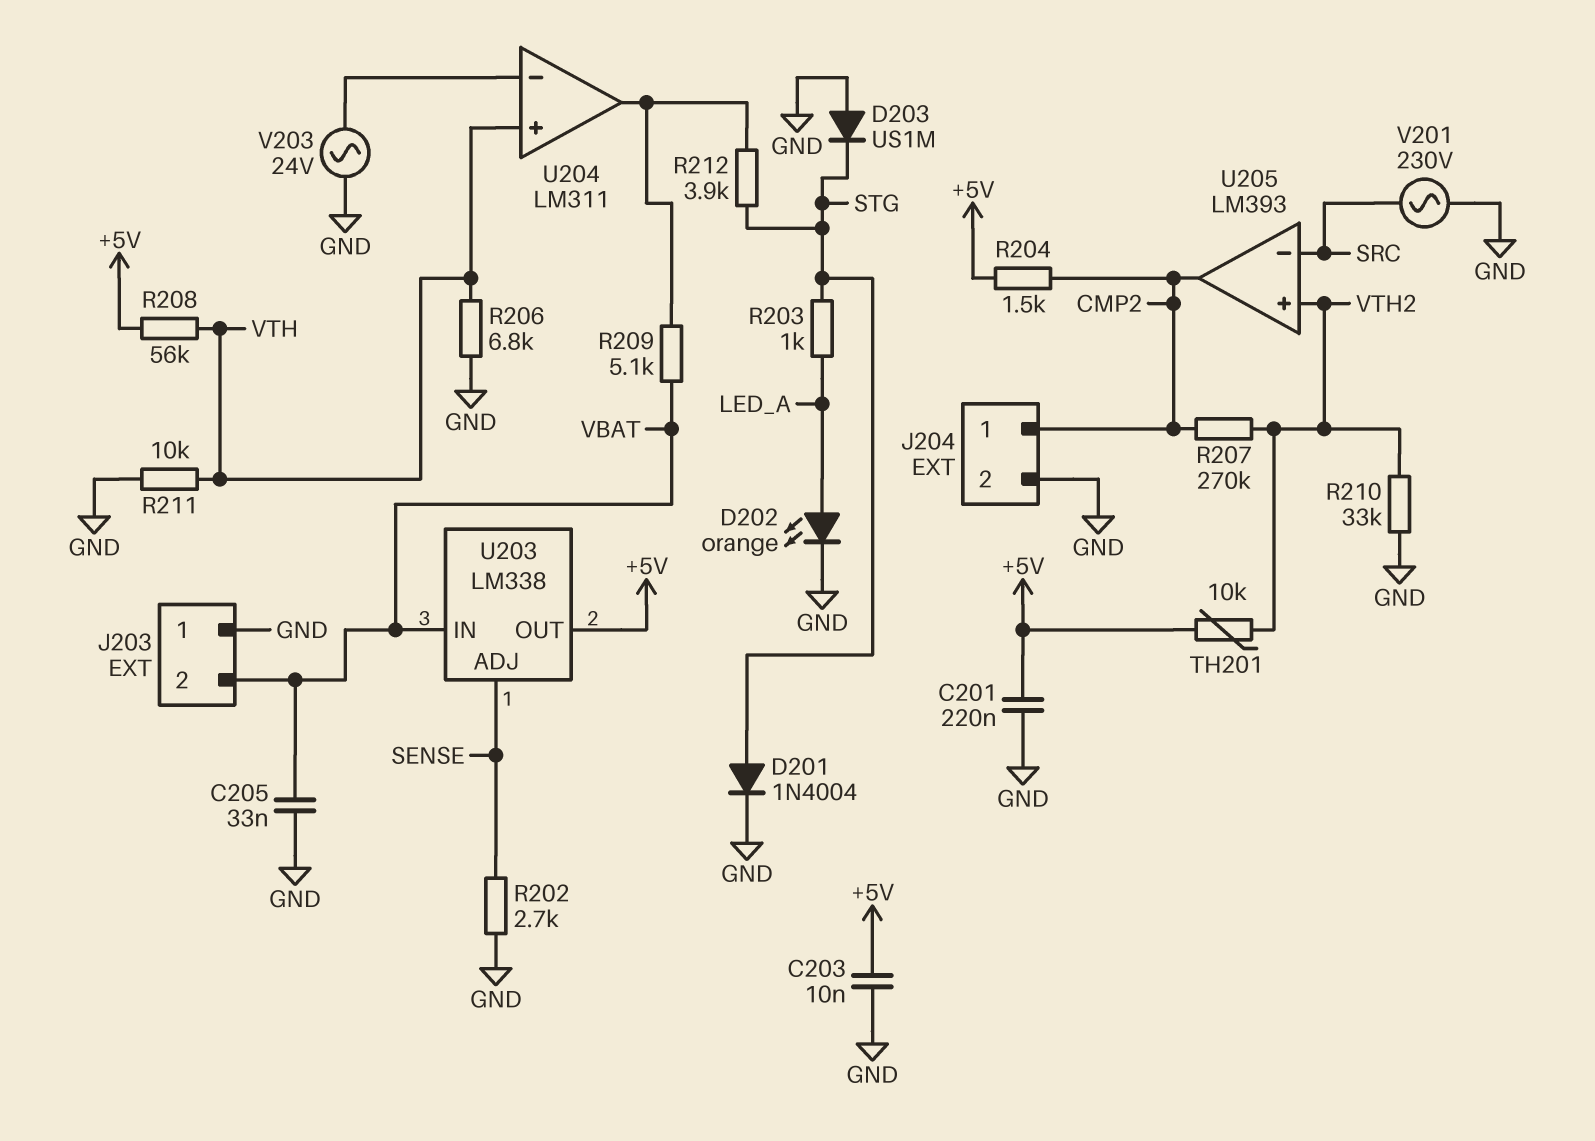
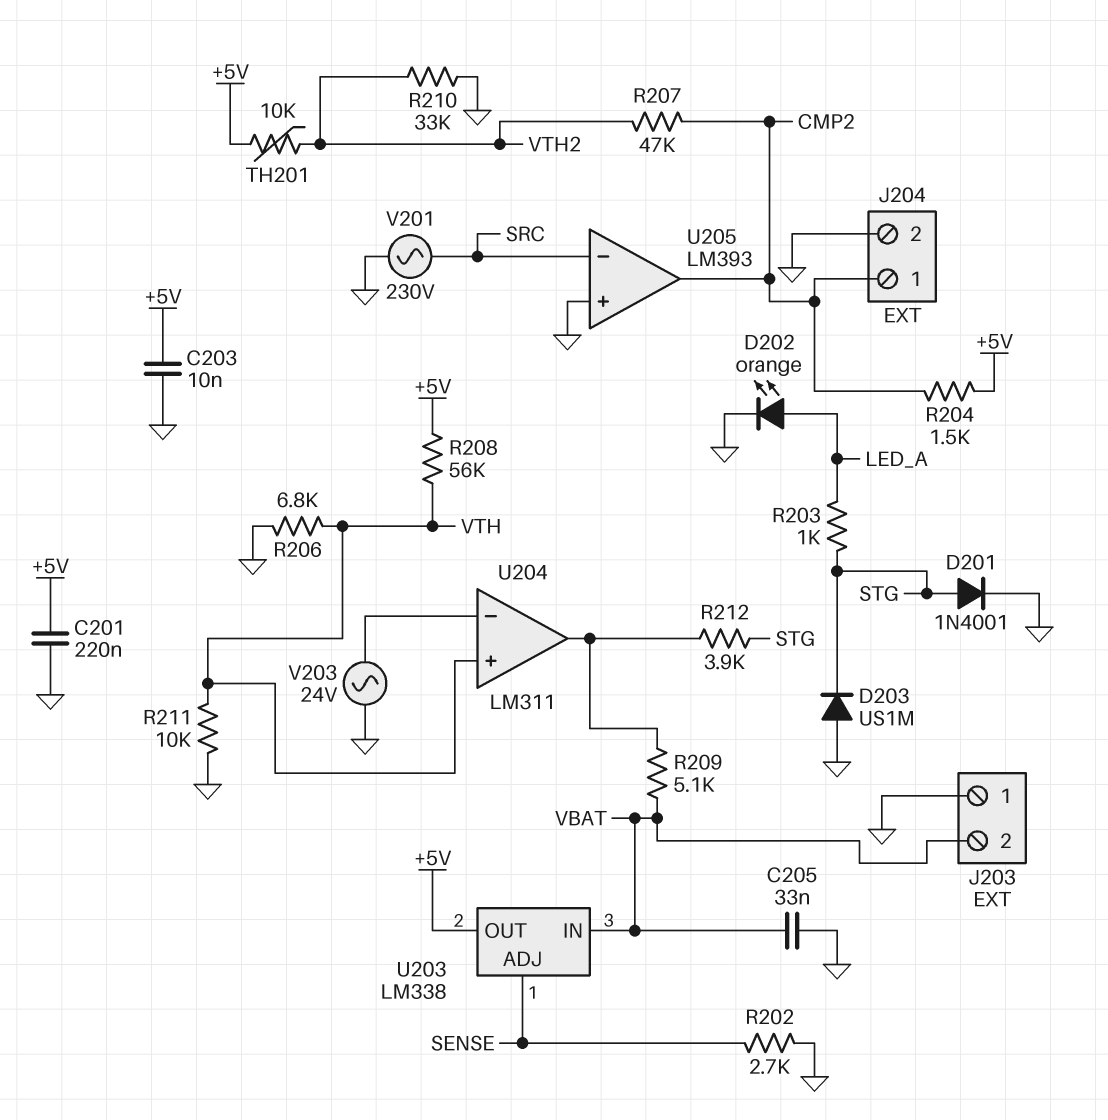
D201: diode 1N4004 (A STG, K GND) -> diode 1N4001 (A STG, K GND)
R207: 270k (CMP2, VTH2) -> 47k (CMP2, VTH2)
U205 pin in+: VTH2 -> GND

